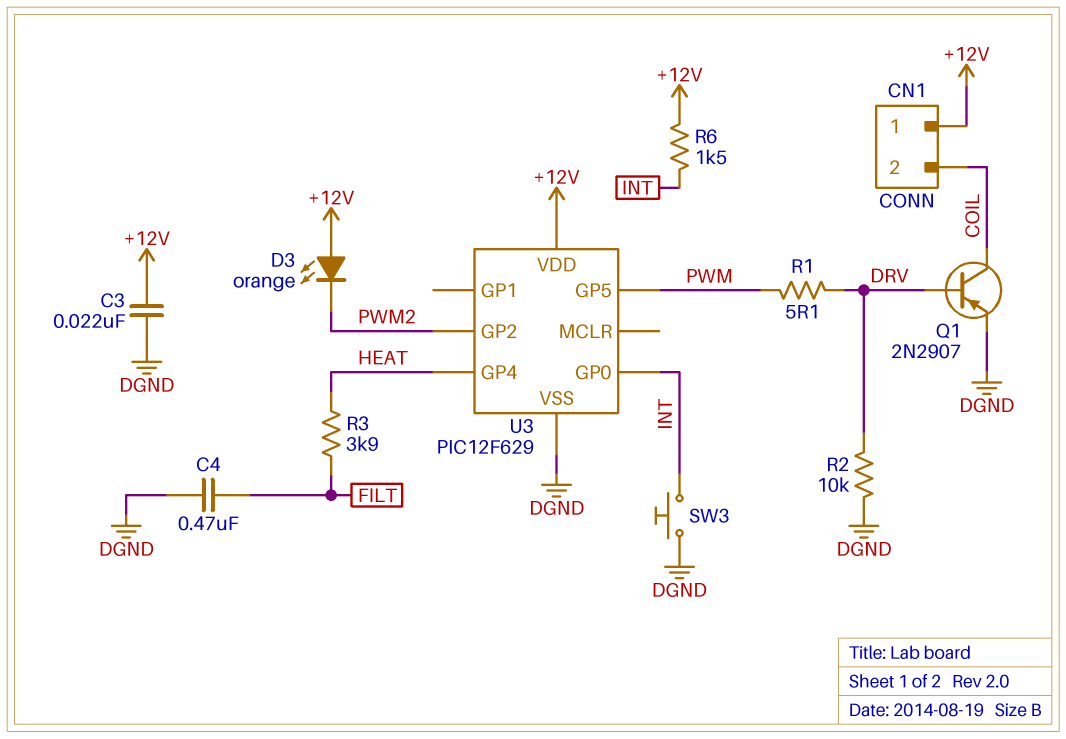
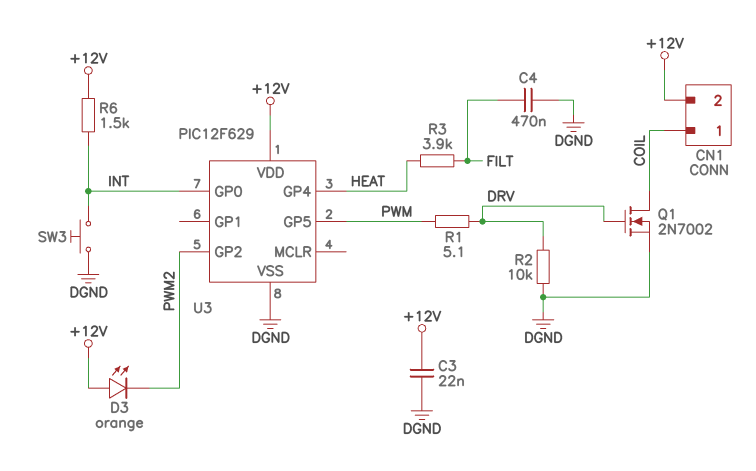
CN1 pin 1: +12V -> COIL
CN1 pin 2: COIL -> +12V
Q1: PNP 2N2907 (B DRV, C COIL, E DGND) -> NMOS 2N7002 (G DRV, D COIL, S DGND)

